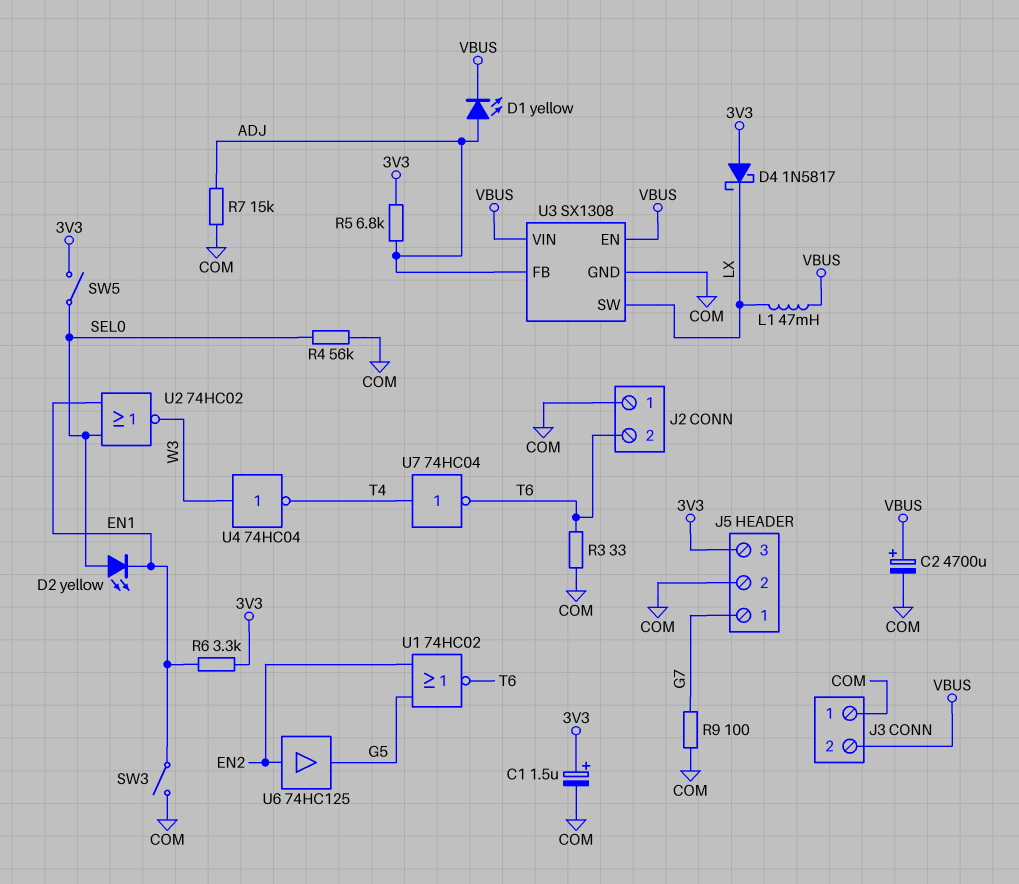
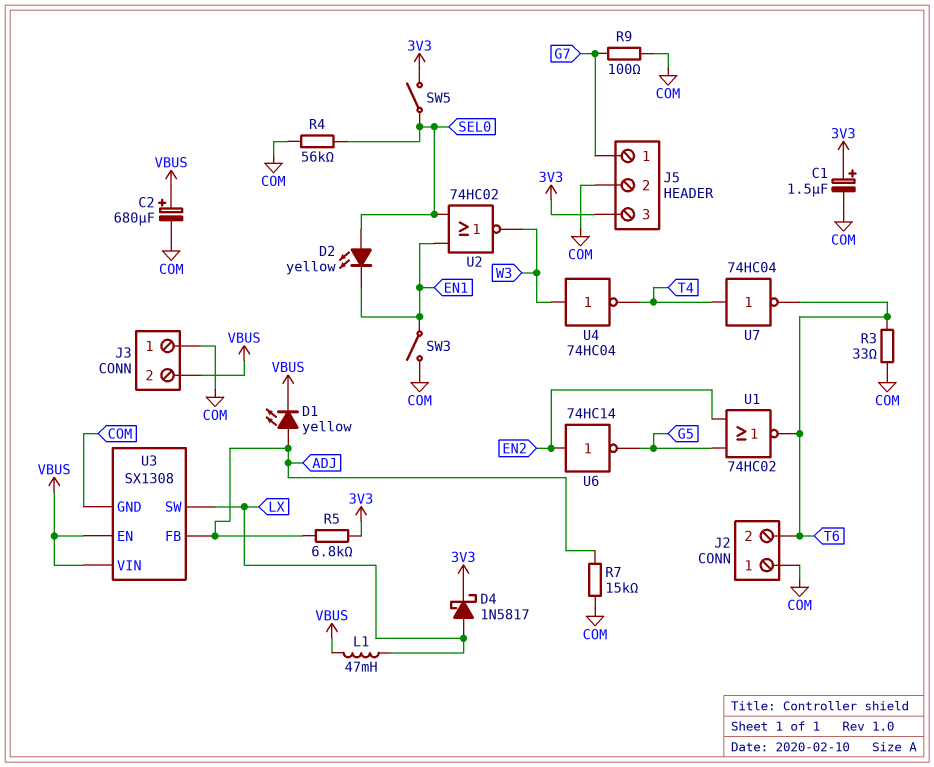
C2: 4700uF (plus VBUS, minus COM) -> 680uF (plus VBUS, minus COM)
D4: schottky 1N5817 (A 3V3, K LX) -> schottky 1N5817 (A LX, K 3V3)
R6: 3.3k (3V3, EN1) -> none
U6: buffer 74HC125 (in EN2, out G5) -> NOT 74HC14 (in EN2, out G5)

